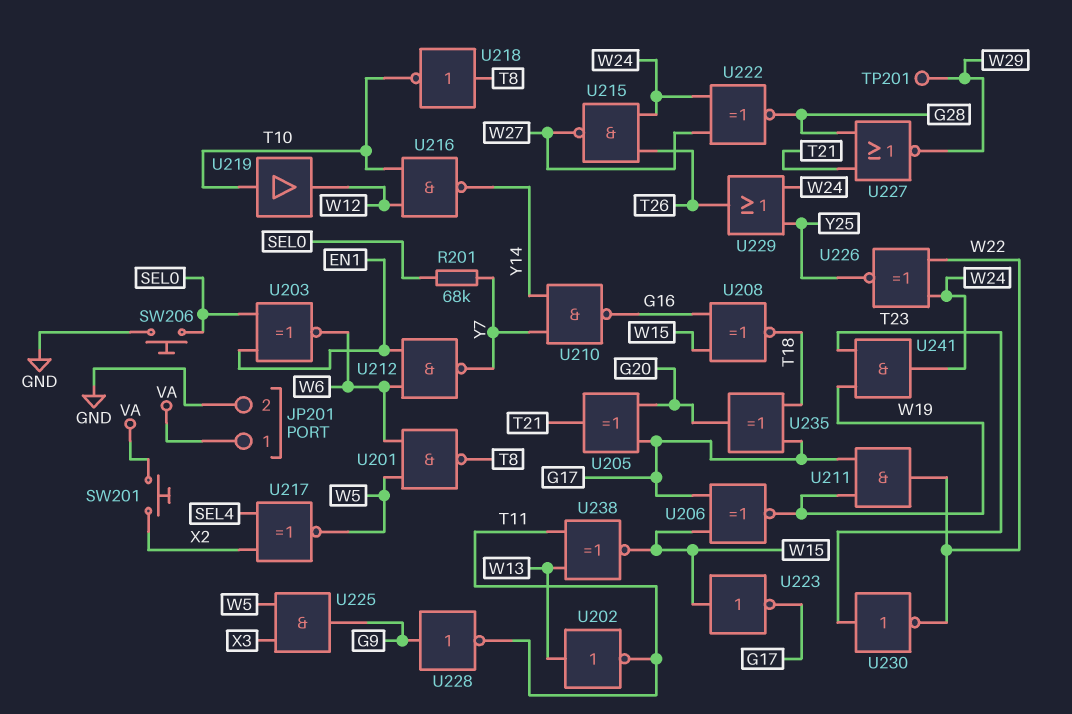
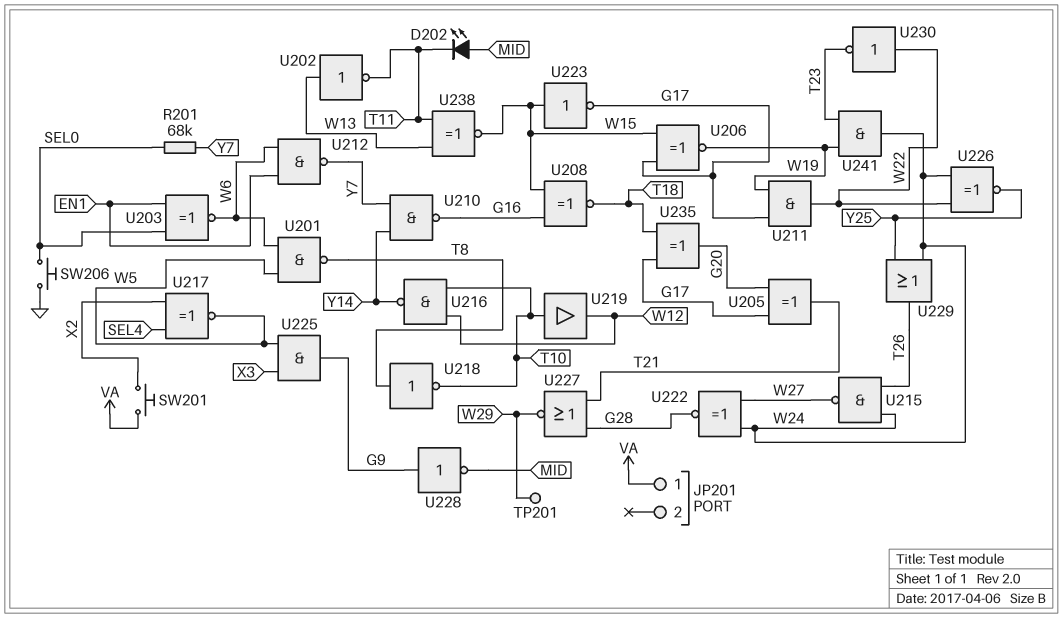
D202: none -> LED (A MID, K T11)
JP201 pin 2: GND -> none
U228: NOT (in G9, out T11) -> NOT (in G9, out MID)
U230: NOT (in T23, out W22) -> NOT (in W22, out T23)

